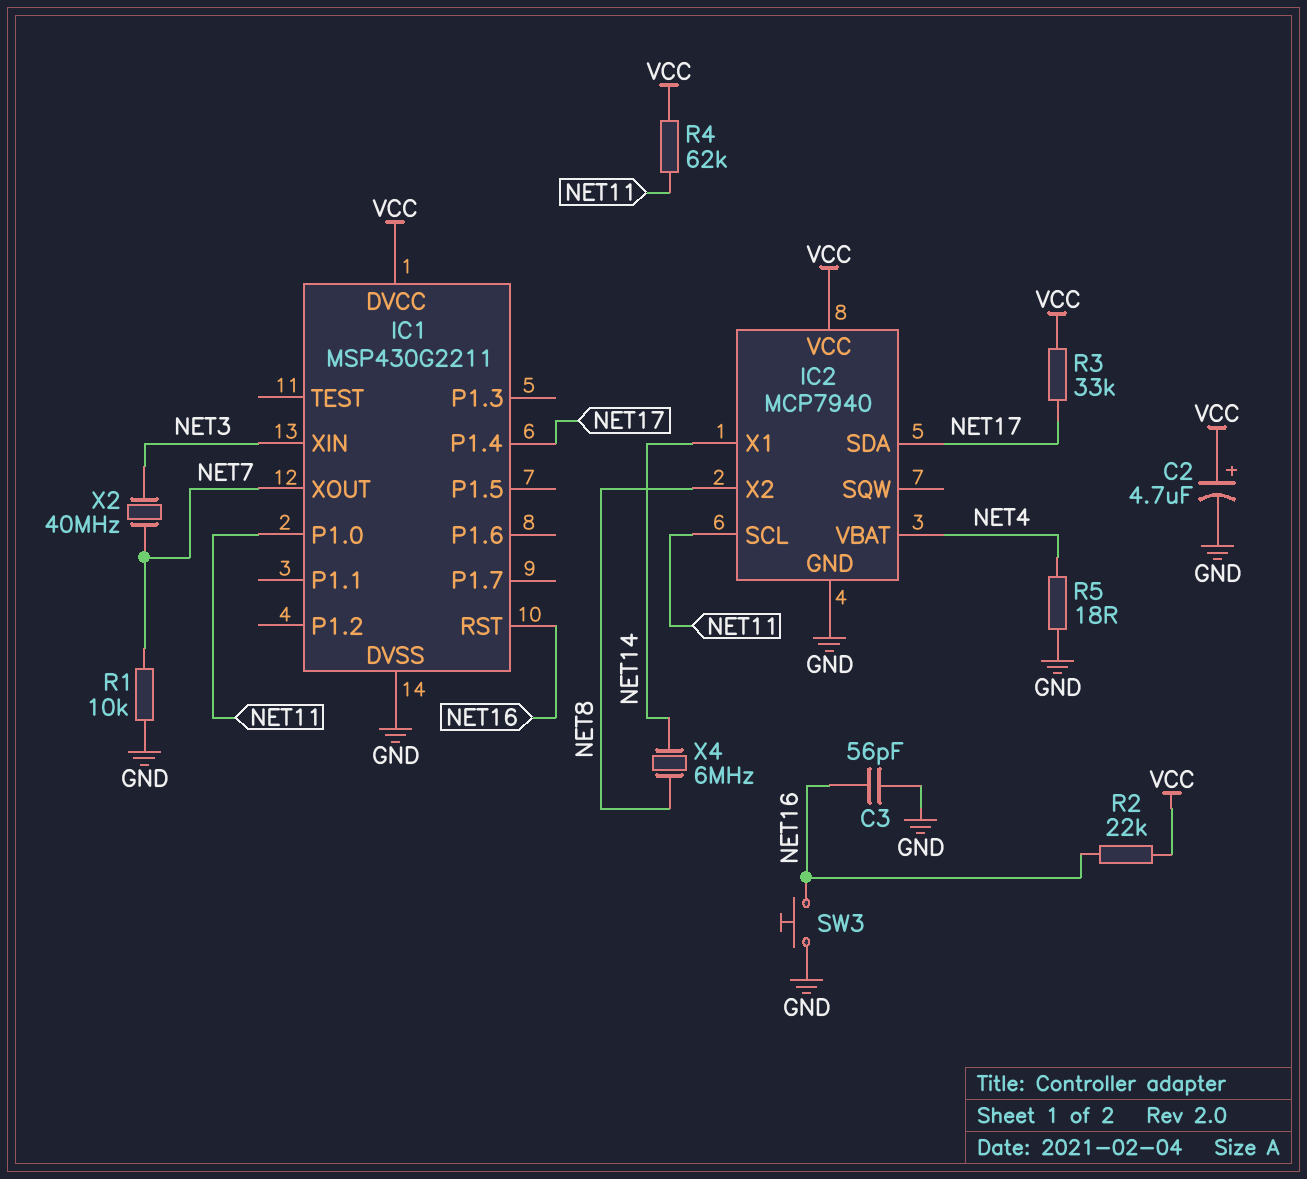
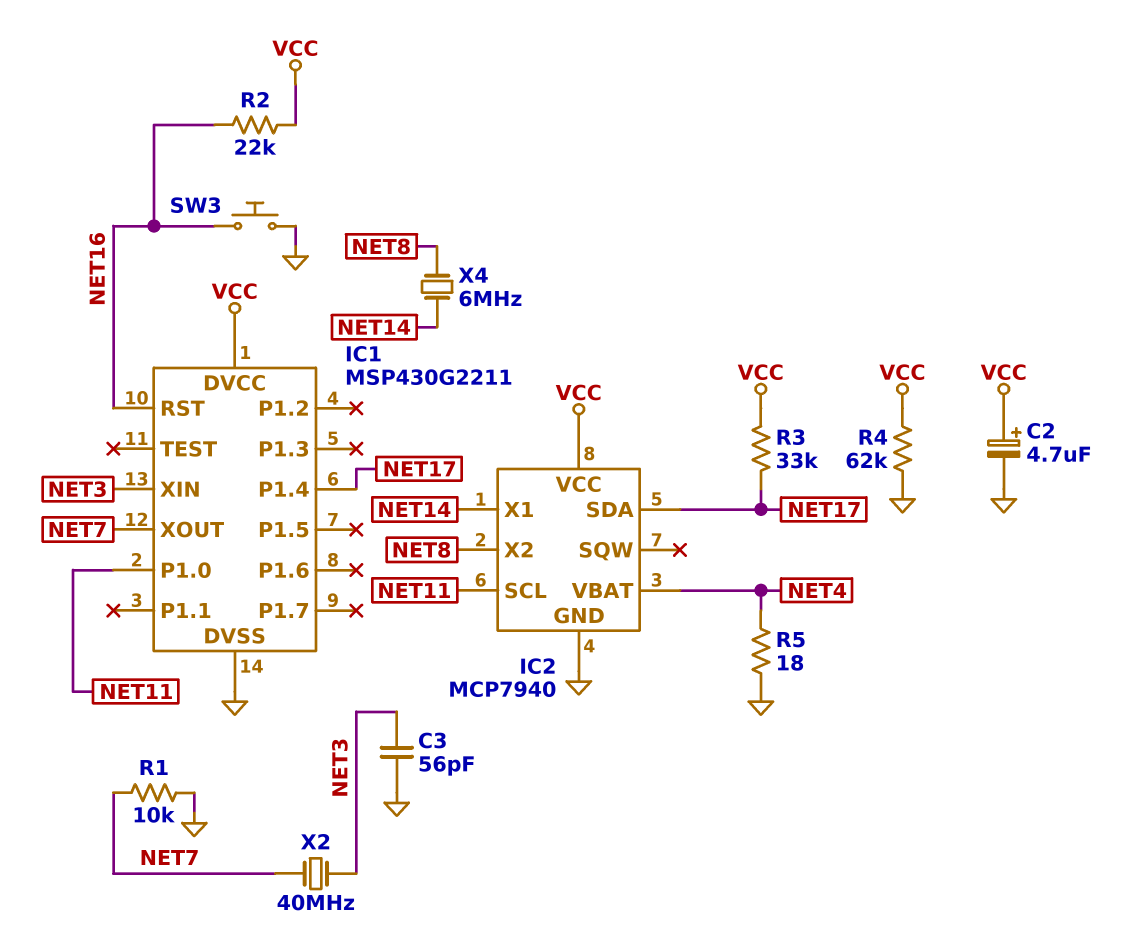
C3: 56pF (GND, NET16) -> 56pF (GND, NET3)
R4: 62k (NET11, VCC) -> 62k (GND, VCC)

